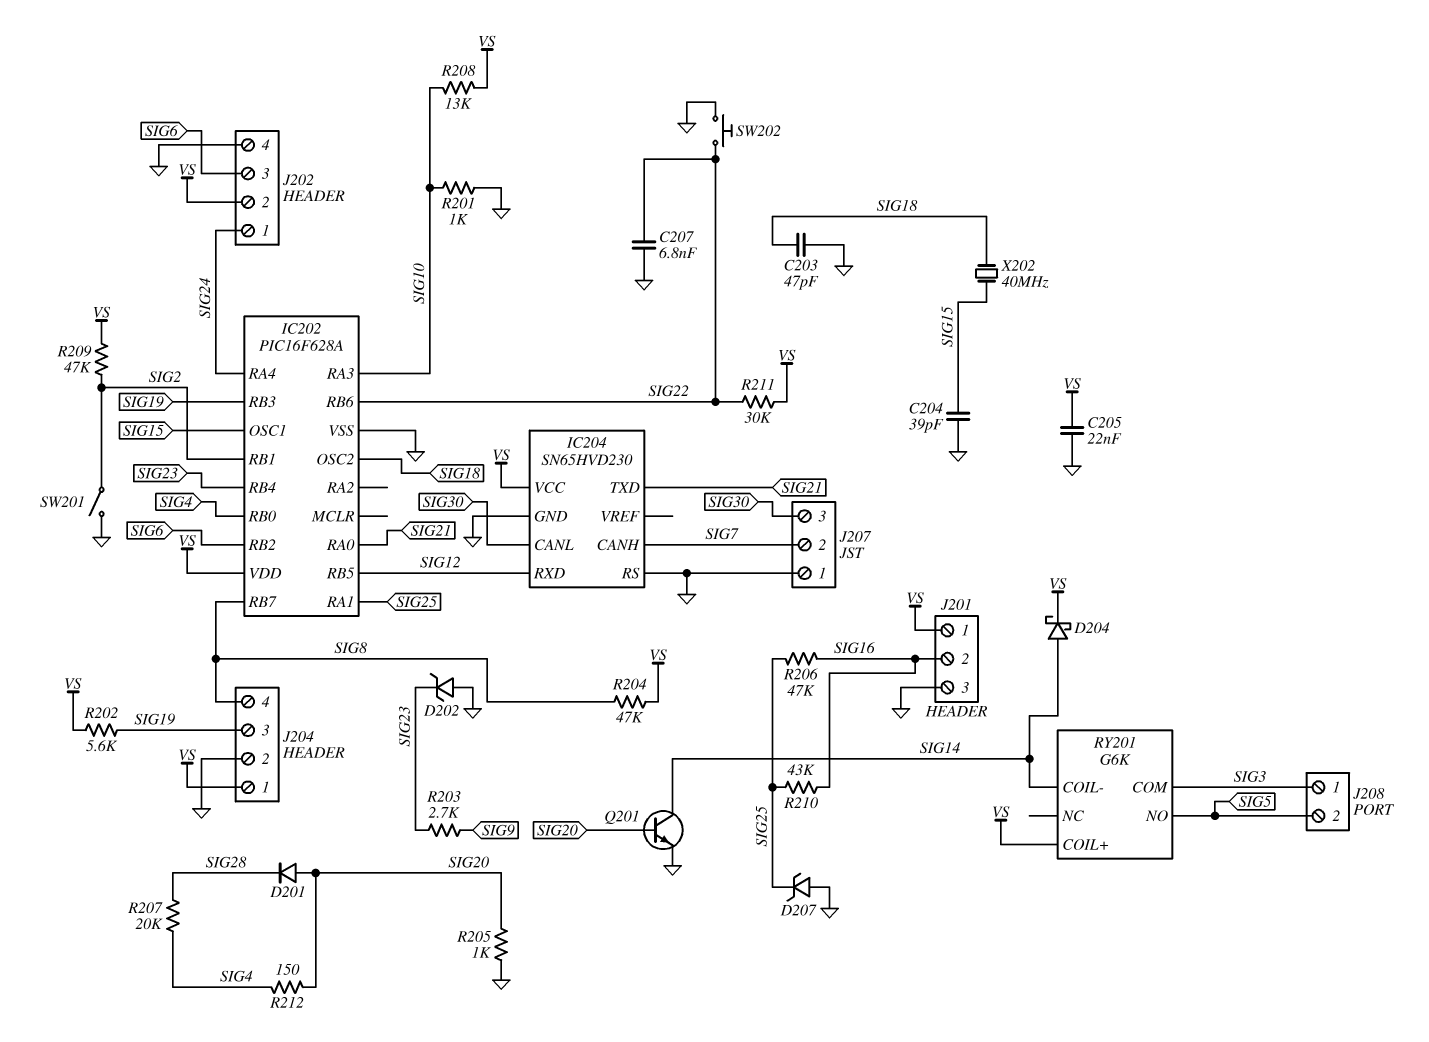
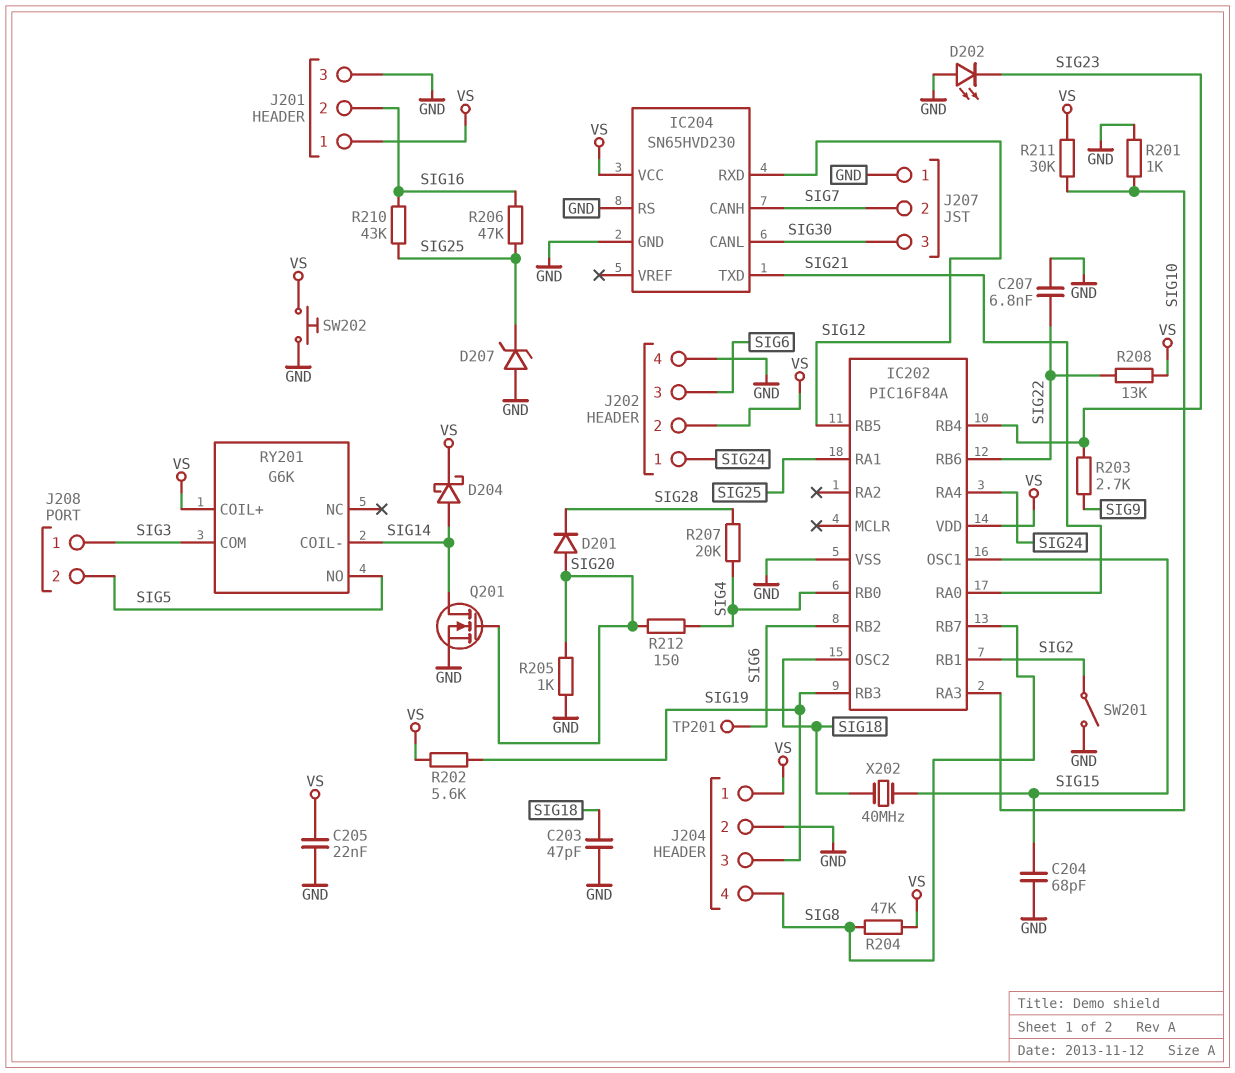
C204: 39pF (GND, SIG15) -> 68pF (GND, SIG15)
D202: zener (A GND, K SIG23) -> LED (A GND, K SIG23)
IC202: PIC16F628A -> PIC16F84A
Q201: NPN (B SIG20, C SIG14, E GND) -> NMOS (G SIG20, D SIG14, S GND)
R208: 13k (SIG10, VS) -> 13k (SIG22, VS)
R209: 47k (SIG2, VS) -> none
R211: 30k (SIG22, VS) -> 30k (SIG10, VS)
SW202: button (GND, SIG22) -> button (GND, VS)
TP201: none -> test point (SIG6)

